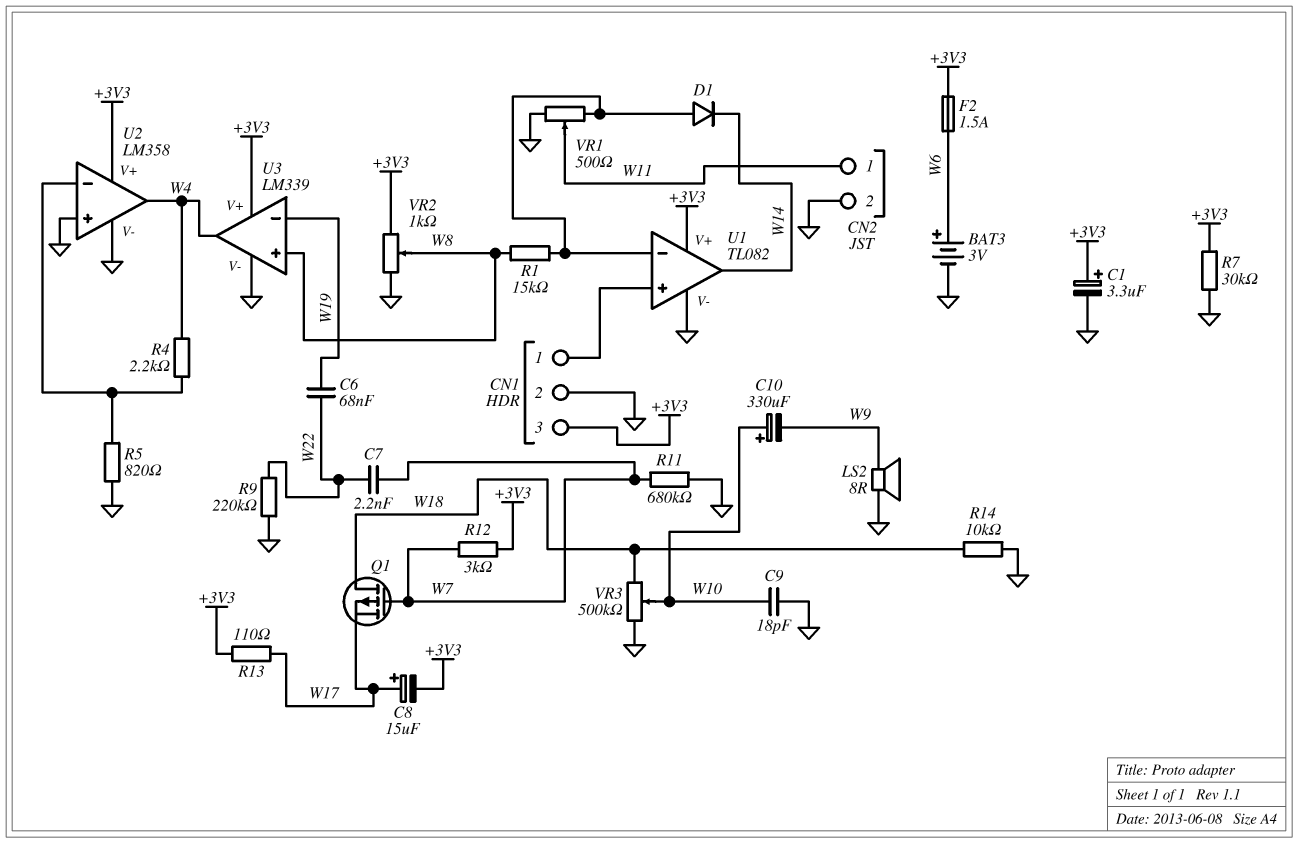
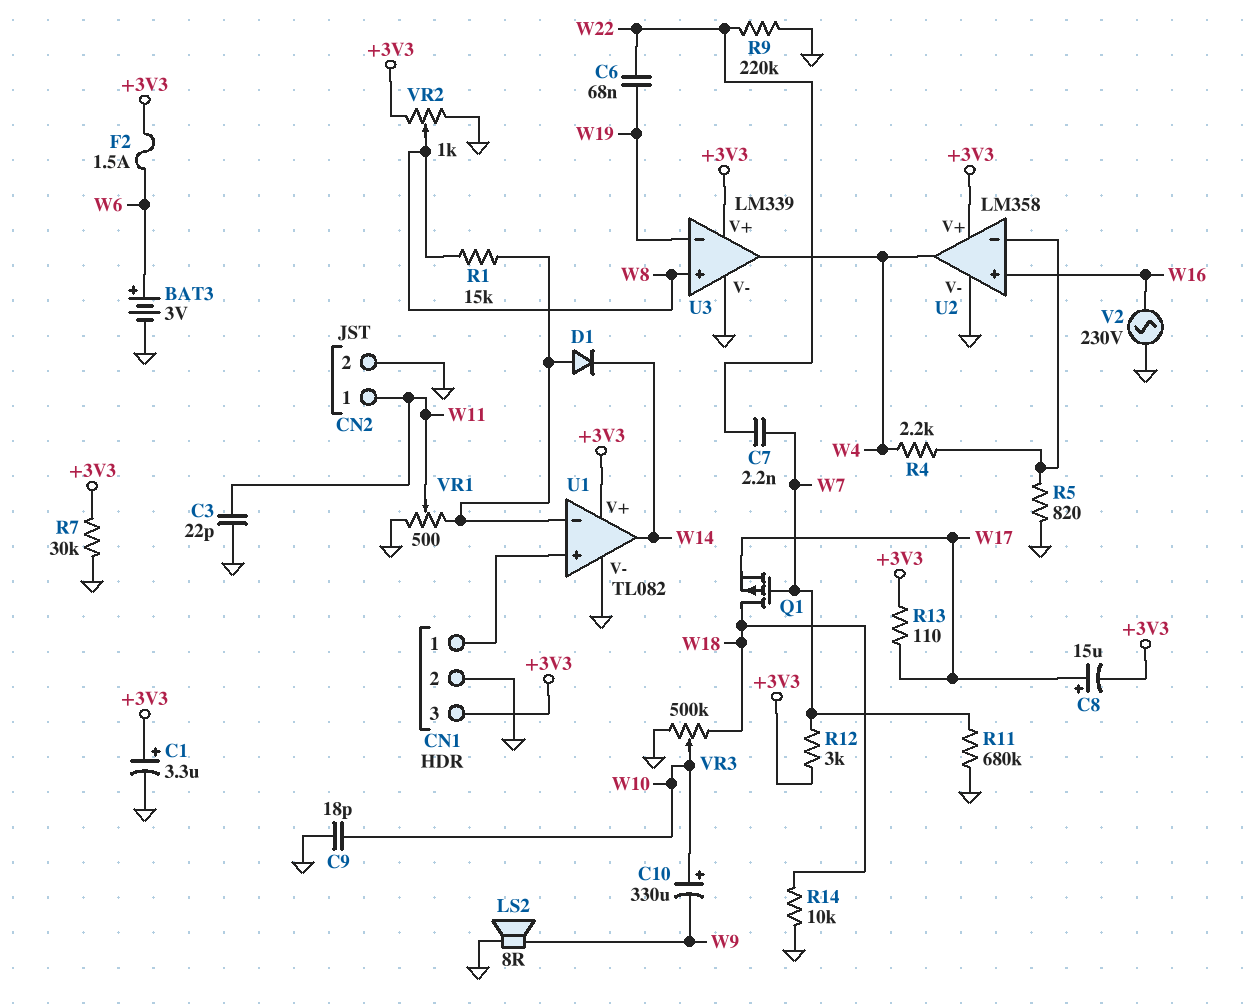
C3: none -> 22pF (GND, W11)
U2 pin in+: GND -> W16
V2: none -> AC 230V (GND, W16)

